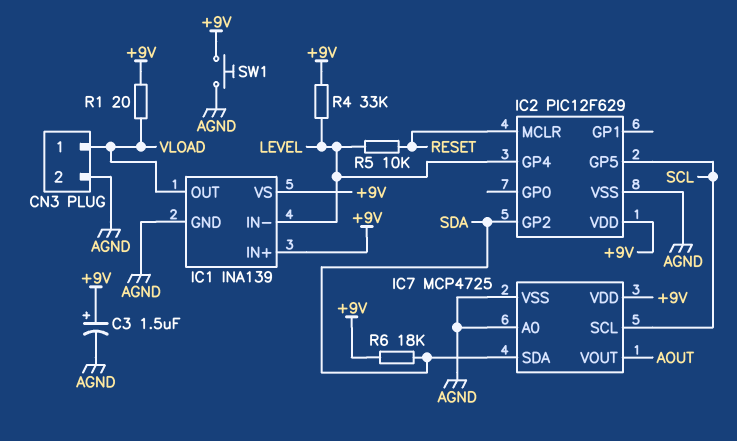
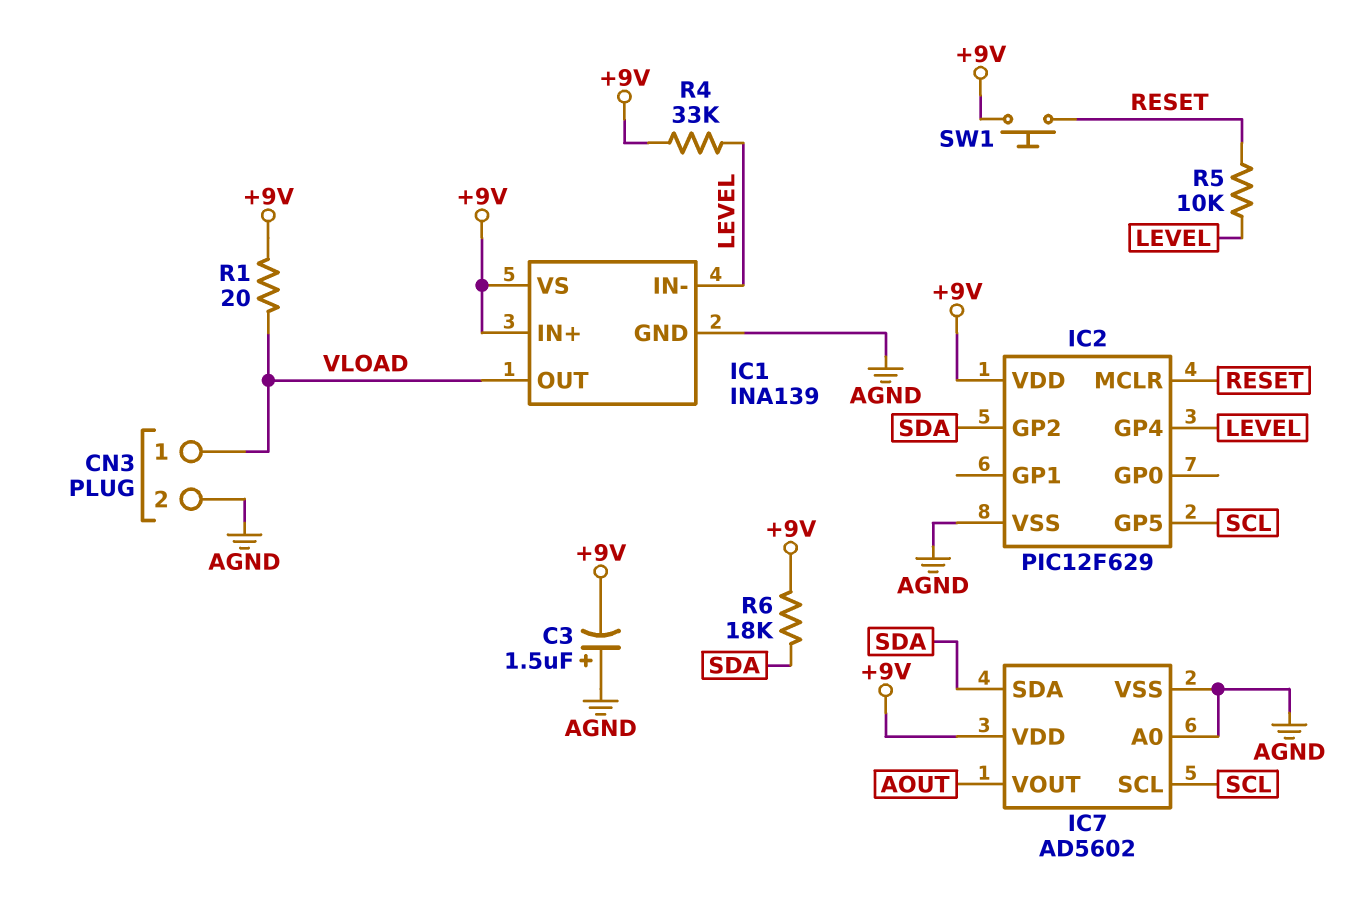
C3: 1.5uF (plus +9V, minus AGND) -> 1.5uF (plus AGND, minus +9V)
IC7: MCP4725 -> AD5602
SW1: button (+9V, AGND) -> button (+9V, RESET)

